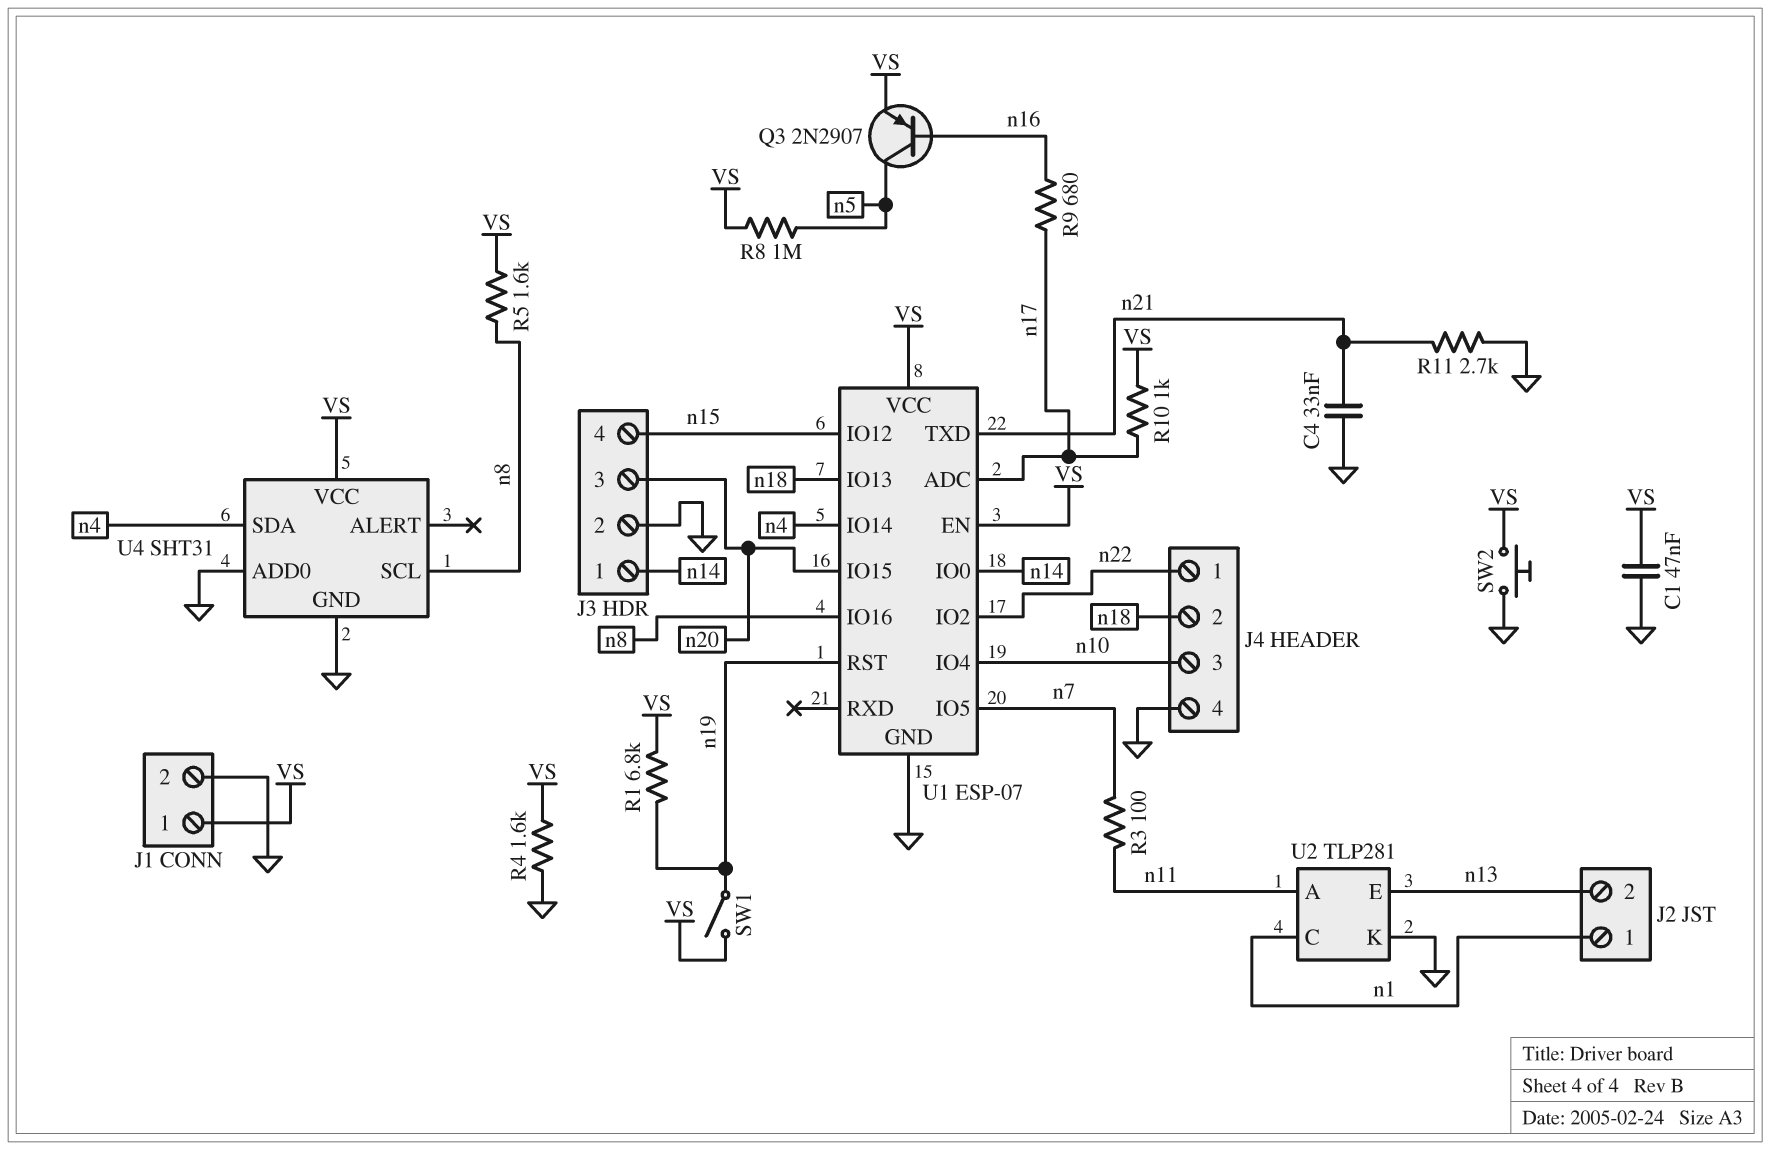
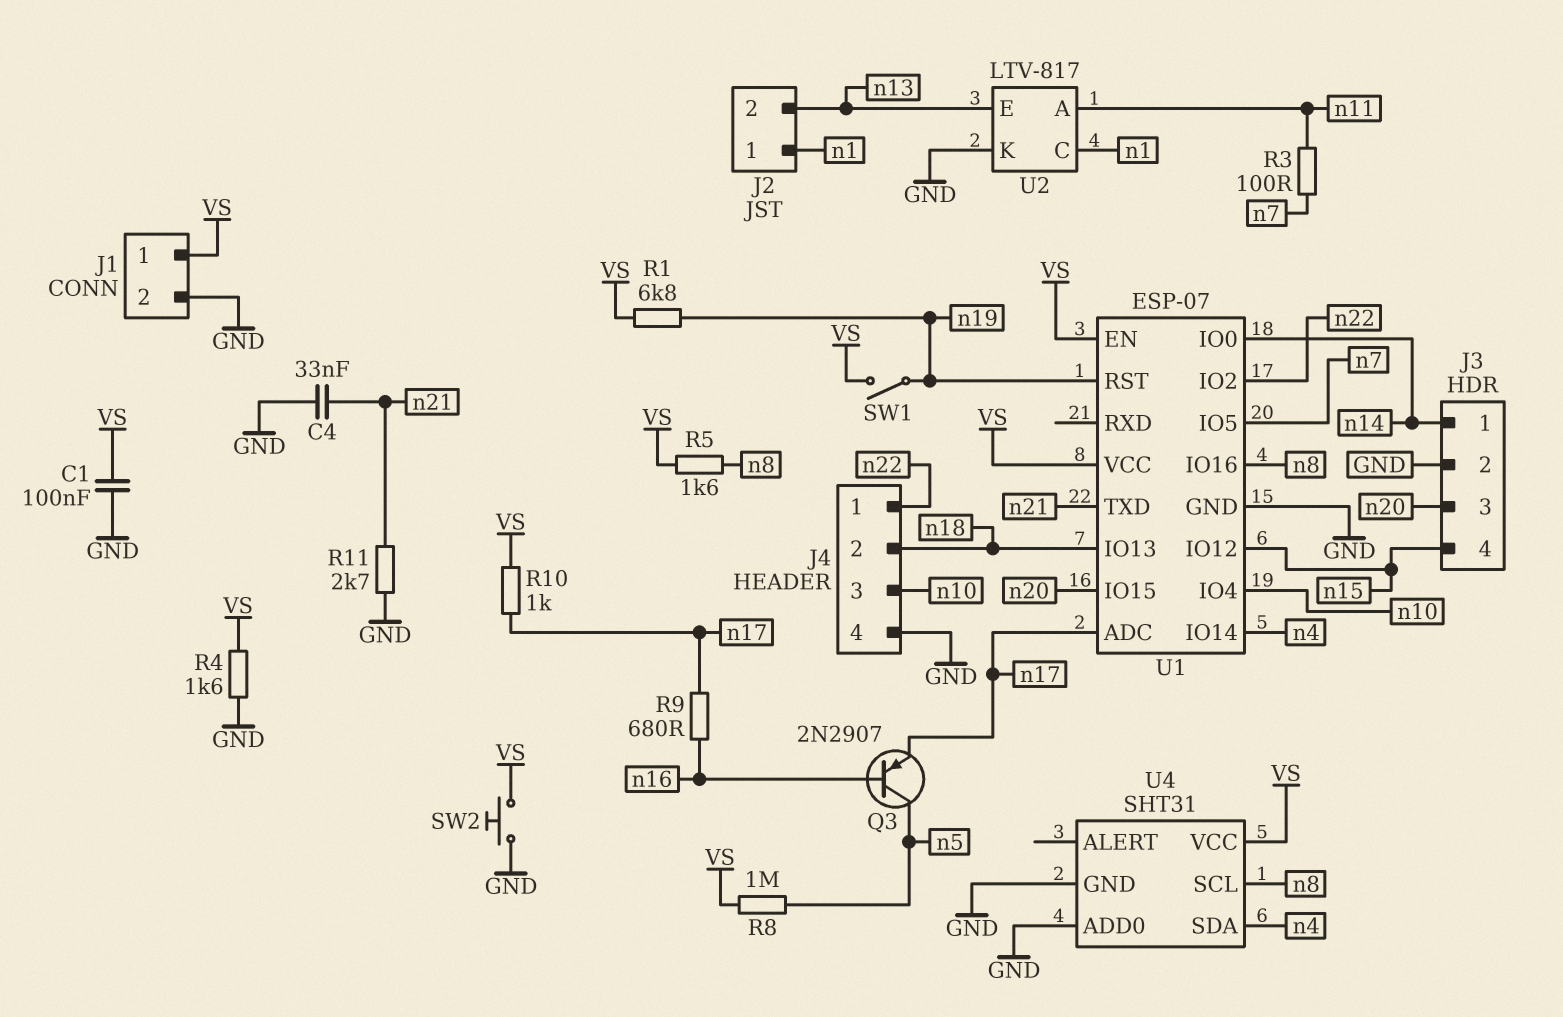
C1: 47nF (GND, VS) -> 100nF (GND, VS)
Q3: PNP 2N2907 (B n16, C n5, E VS) -> PNP 2N2907 (B n16, C n5, E n17)
U2: TLP281 -> LTV-817

